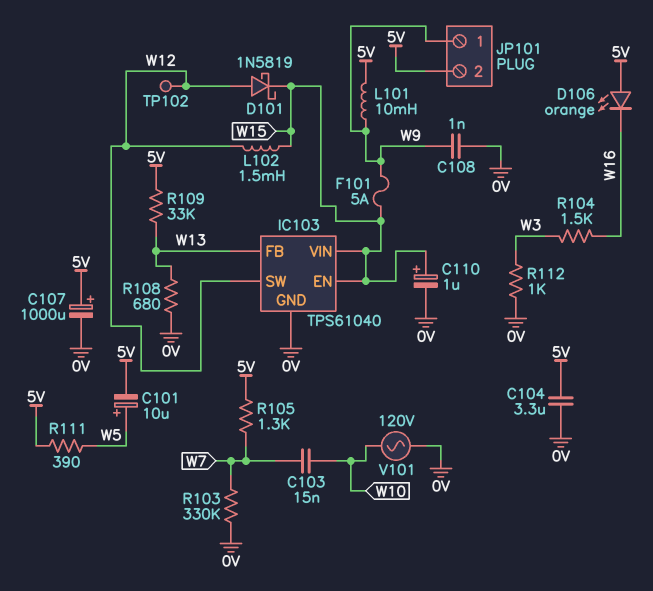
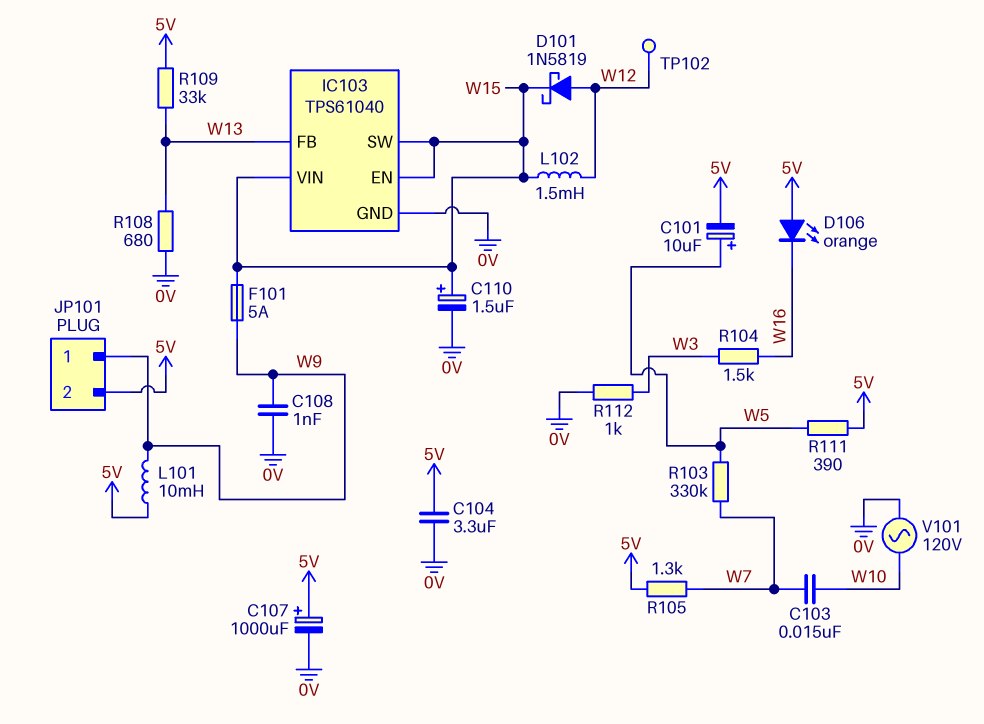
C110: 1uF (plus W15, minus 0V) -> 1.5uF (plus W15, minus 0V)
IC103 pin SW: W12 -> W15
R103: 330k (0V, W7) -> 330k (W5, W7)

